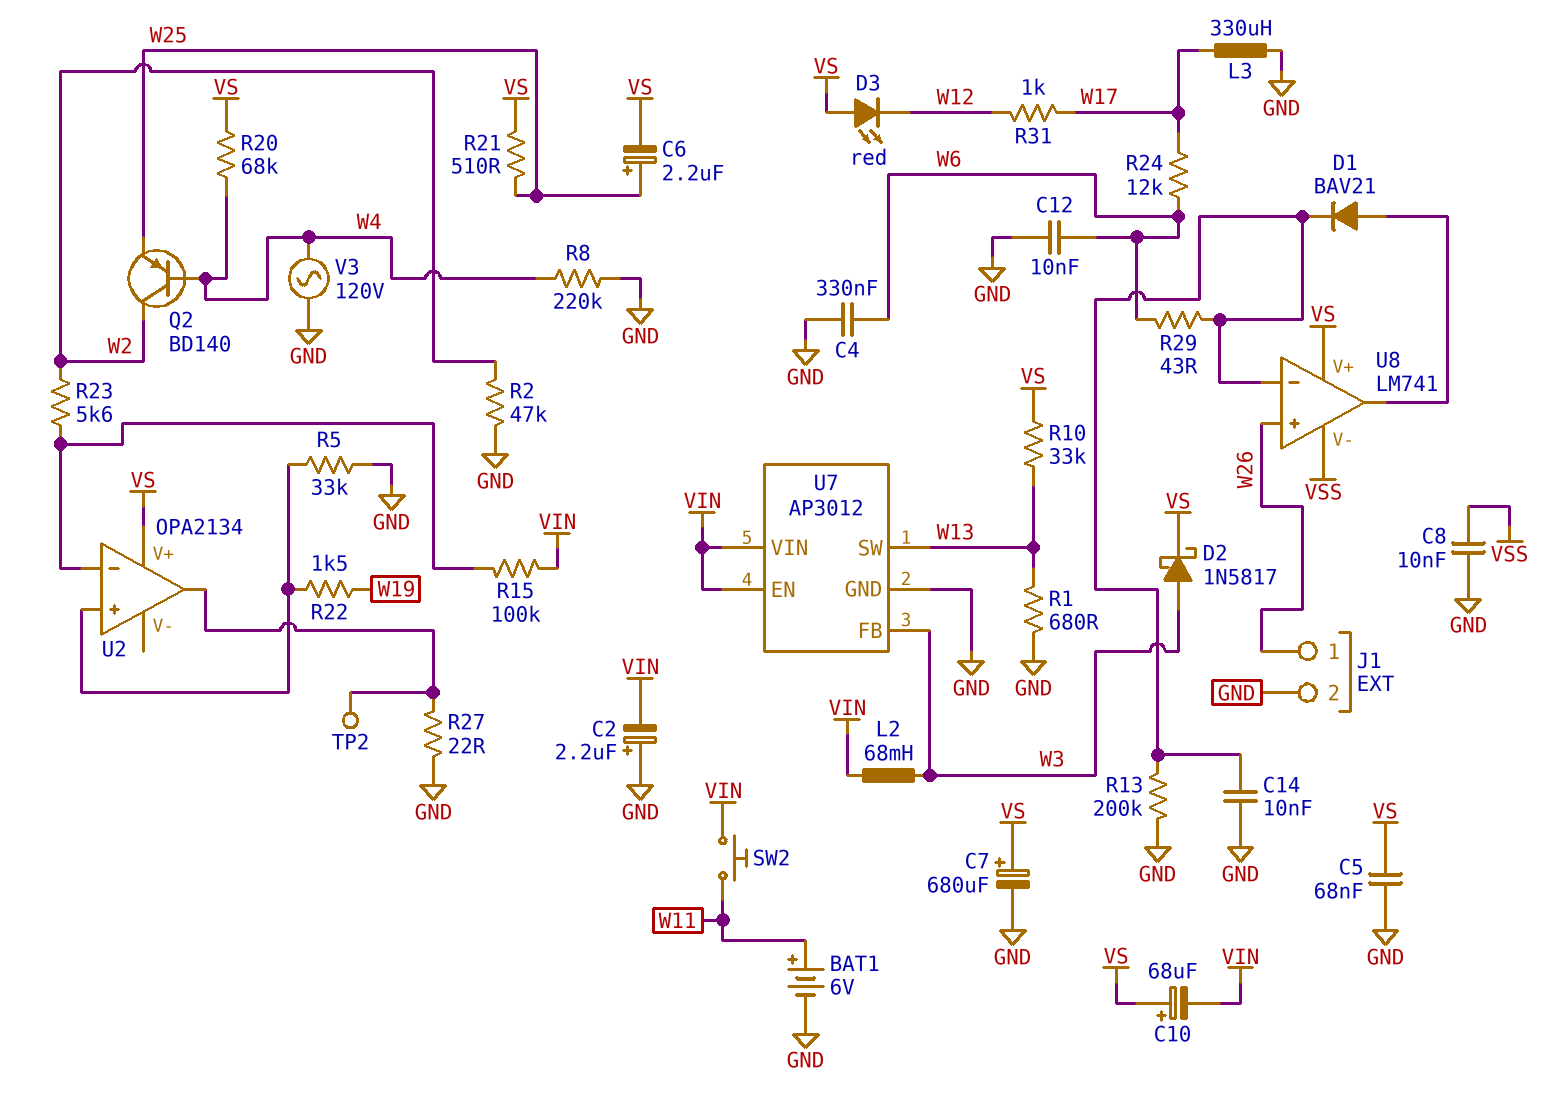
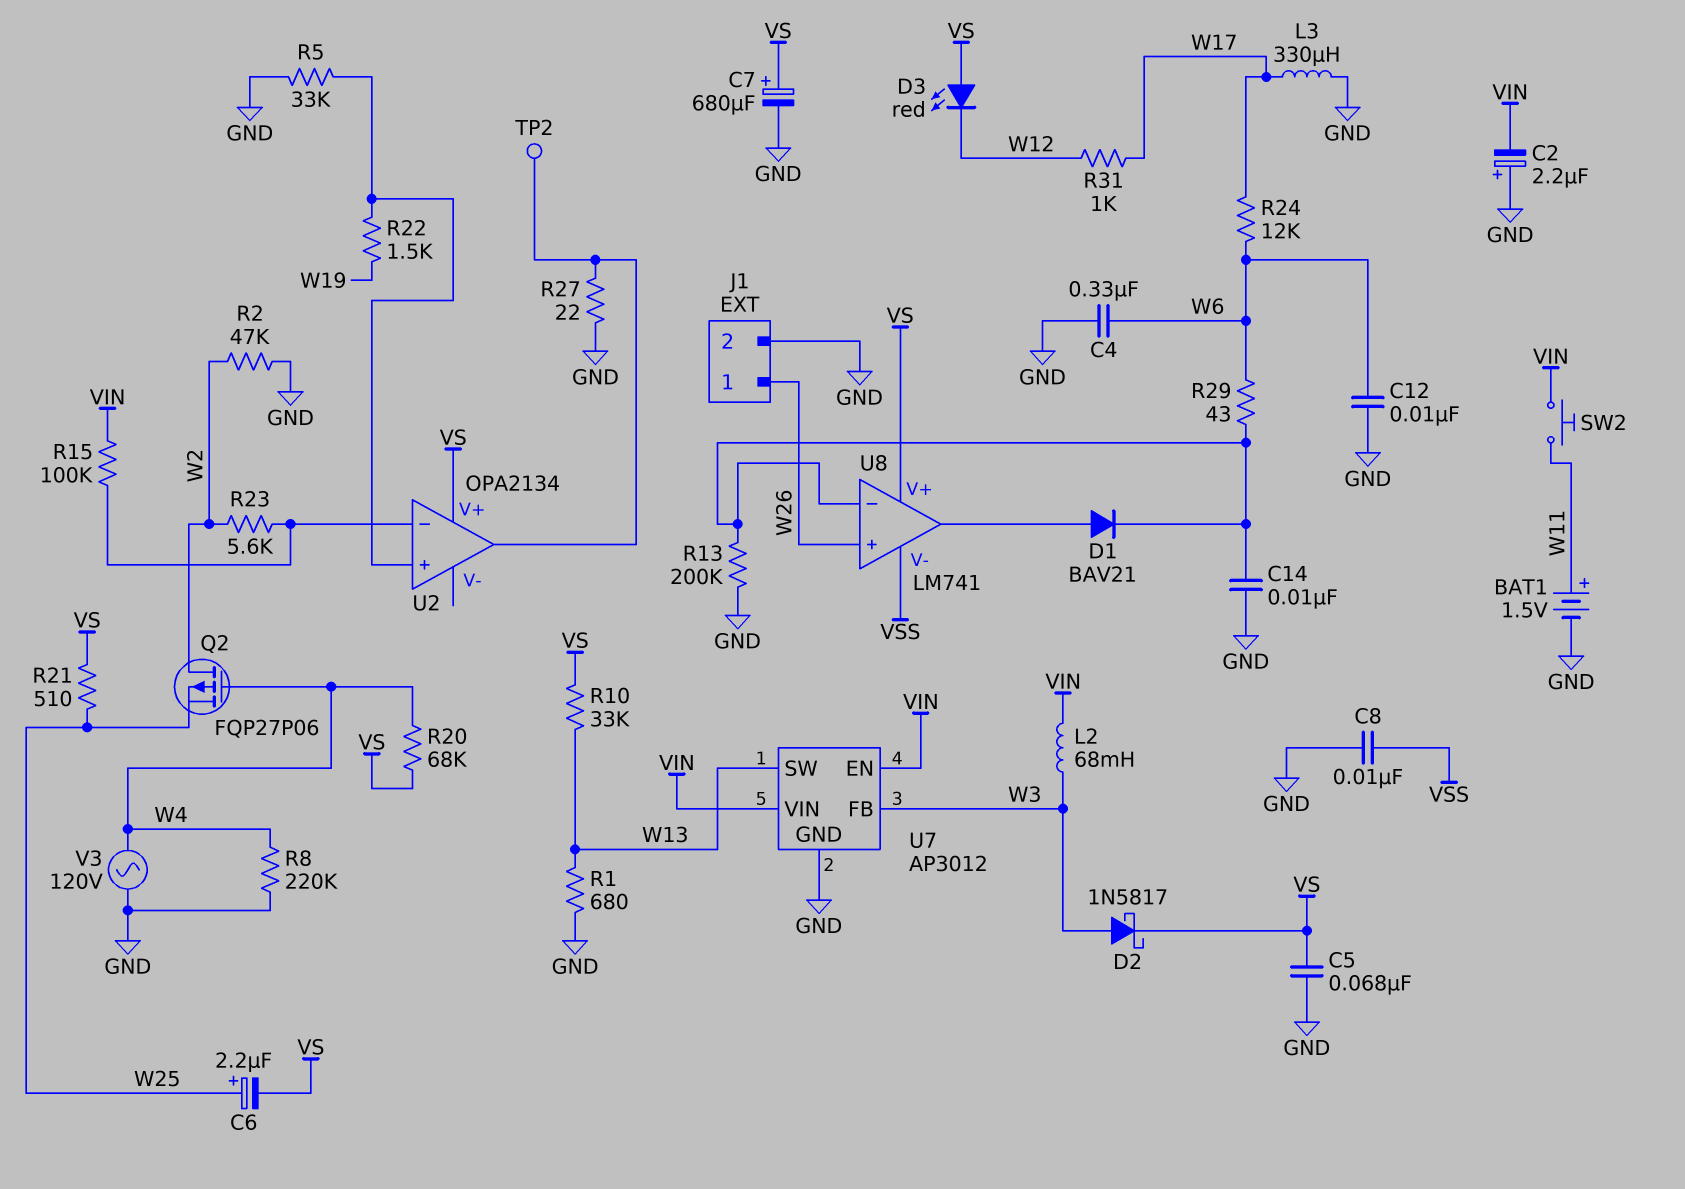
BAT1: 6V (plus W11, minus GND) -> 1.5V (plus W11, minus GND)
C10: 68uF (plus VS, minus VIN) -> none
Q2: PNP BD140 (B W4, C W2, E W25) -> PMOS FQP27P06 (G W4, D W2, S W25)

